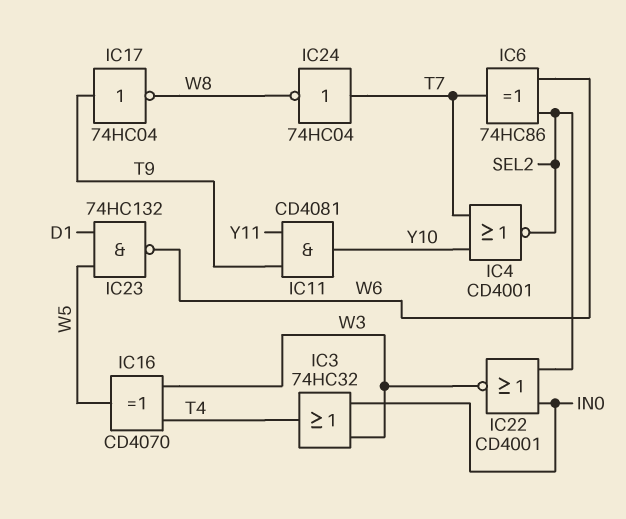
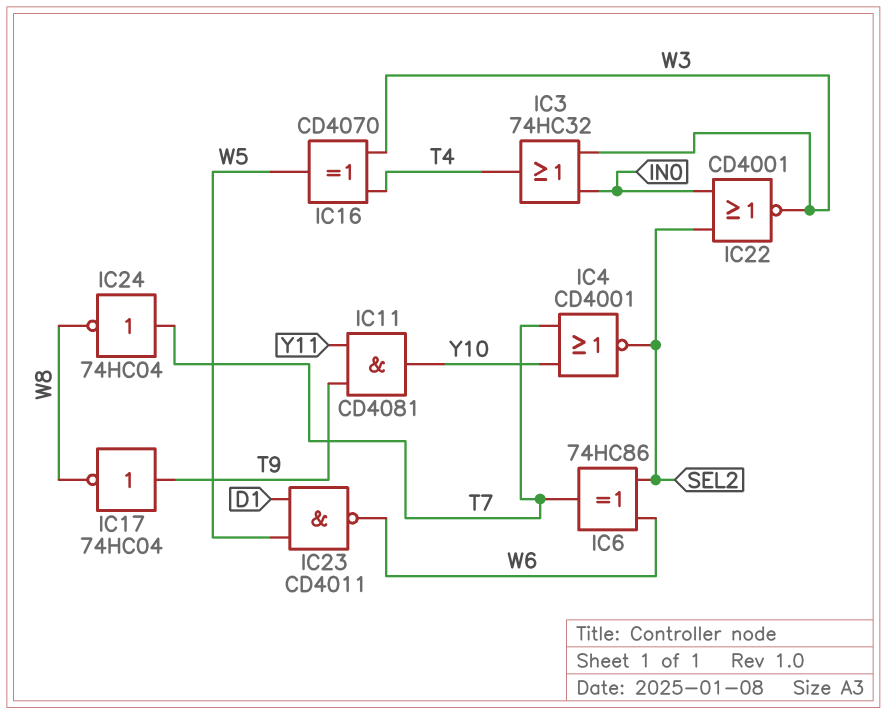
IC23: NAND 74HC132 (in D1, in W5, out W6) -> NAND CD4011 (in D1, in W5, out W6)

